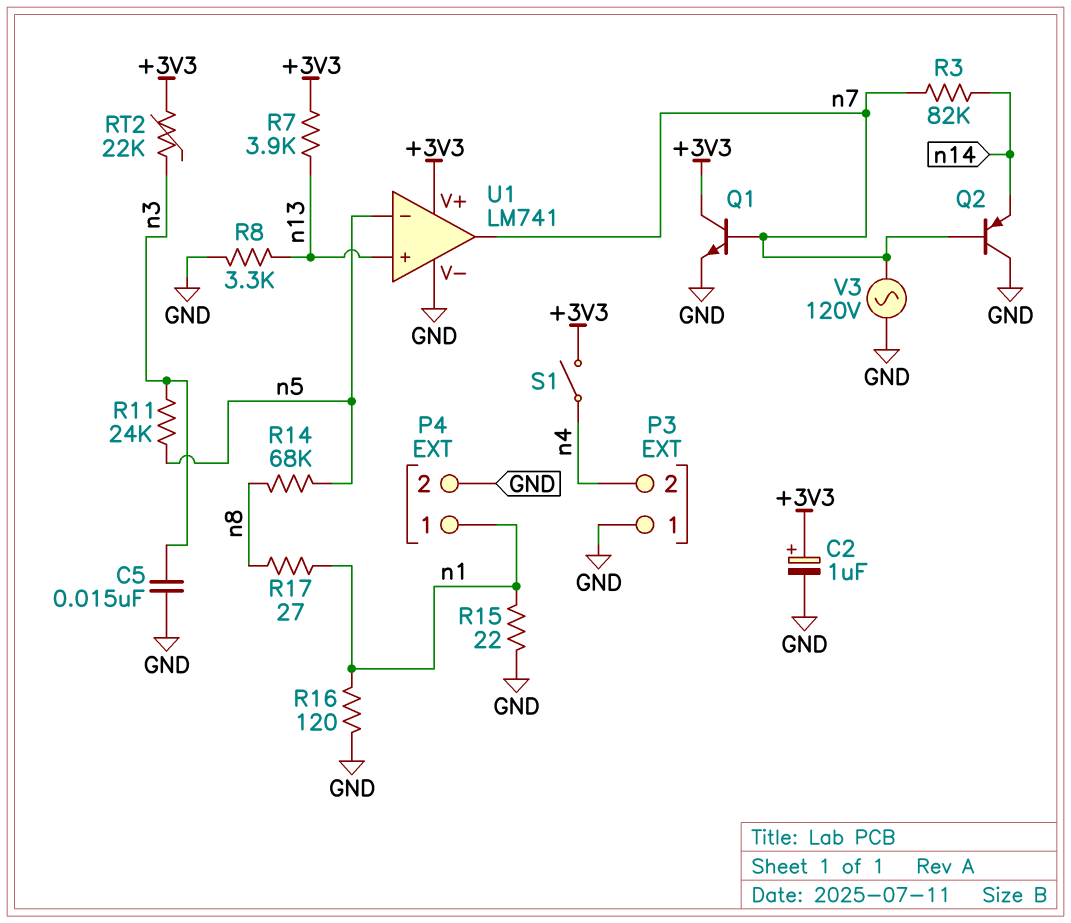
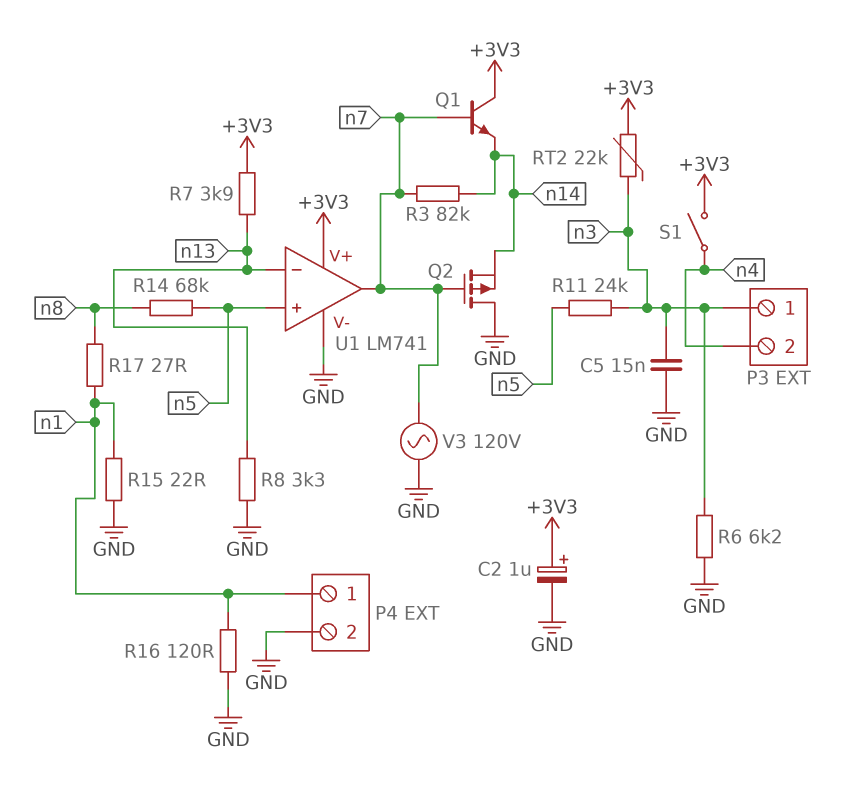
P3 pin 1: GND -> n3
Q1: NPN (B n7, C +3V3, E GND) -> NPN (B n7, C +3V3, E n14)
Q2: PNP (B n7, C GND, E n14) -> PMOS (G n7, D GND, S n14)
R6: none -> 6.2k (GND, n3)
U1 pin in+: n13 -> n5
U1 pin in-: n5 -> n13

